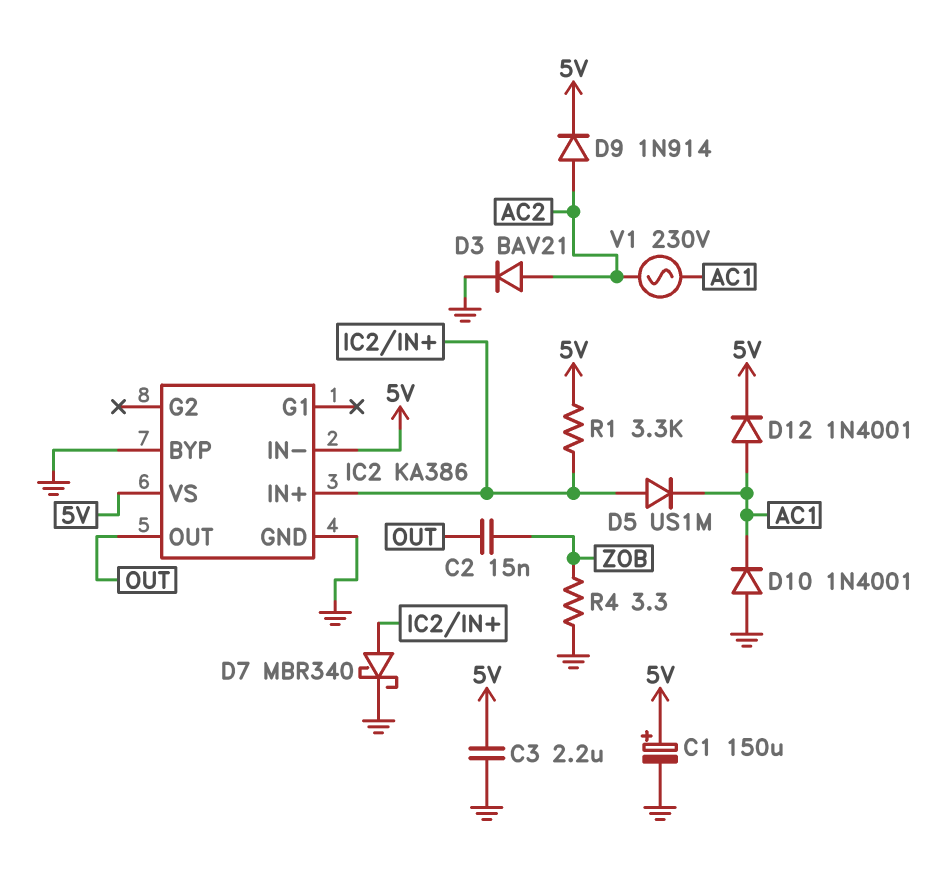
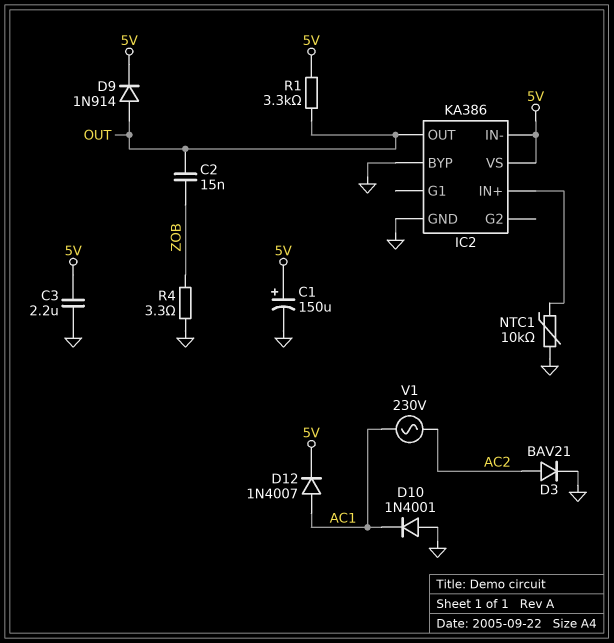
D5: diode US1M (A IC2/IN+, K AC1) -> none
D7: schottky MBR340 (A IC2/IN+, K GND) -> none
D9: diode 1N914 (A AC2, K 5V) -> diode 1N914 (A OUT, K 5V)
D12: diode 1N4001 (A AC1, K 5V) -> diode 1N4007 (A AC1, K 5V)
NTC1: none -> 10k (GND, IC2/IN+)
R1: 3.3k (5V, IC2/IN+) -> 3.3k (5V, OUT)

